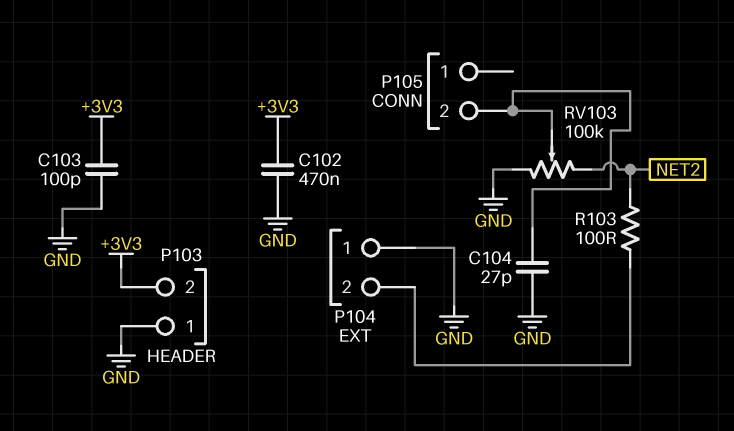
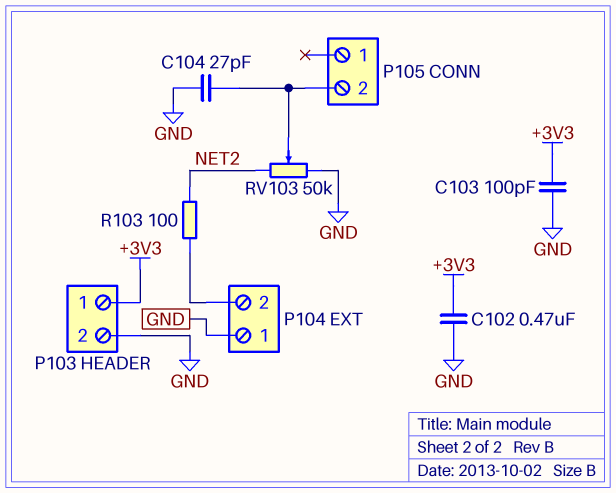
P103 pin 1: GND -> +3V3
P103 pin 2: +3V3 -> GND
RV103: 100k (GND, NET2, wiper P105/2) -> 50k (GND, NET2, wiper P105/2)

